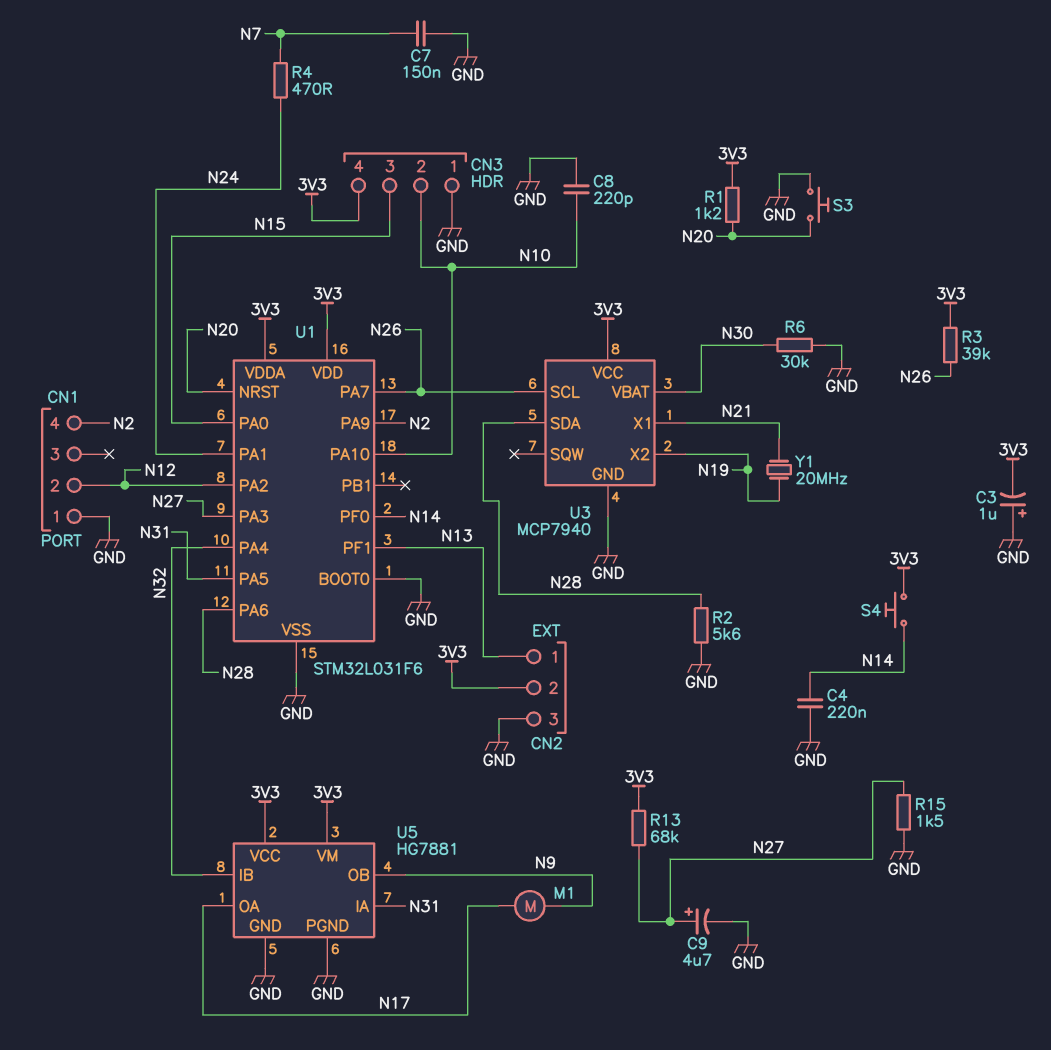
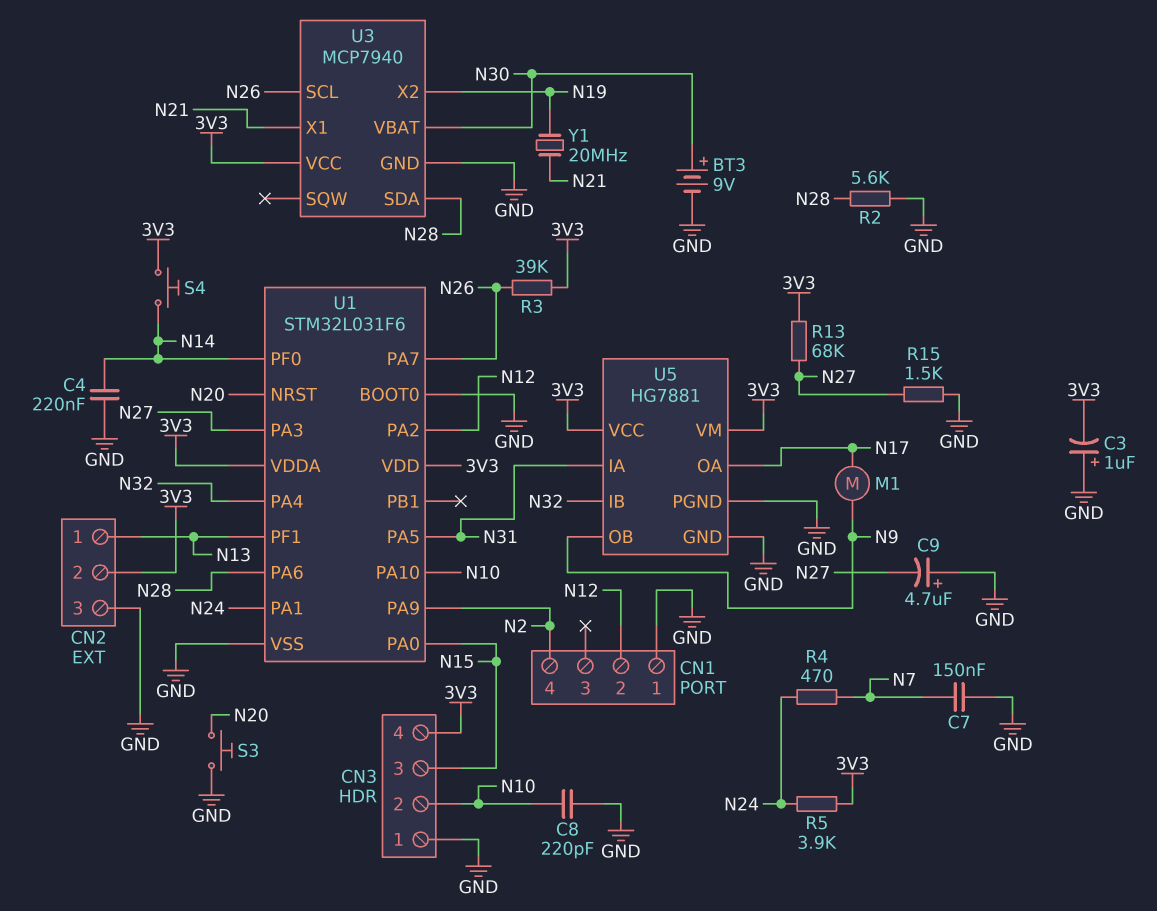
BT3: none -> 9V (plus N30, minus GND)
C9: 4.7uF (plus N27, minus GND) -> 4.7uF (plus GND, minus N27)
R1: 1.2k (3V3, N20) -> none
R5: none -> 3.9k (3V3, N24)
R6: 30k (GND, N30) -> none

